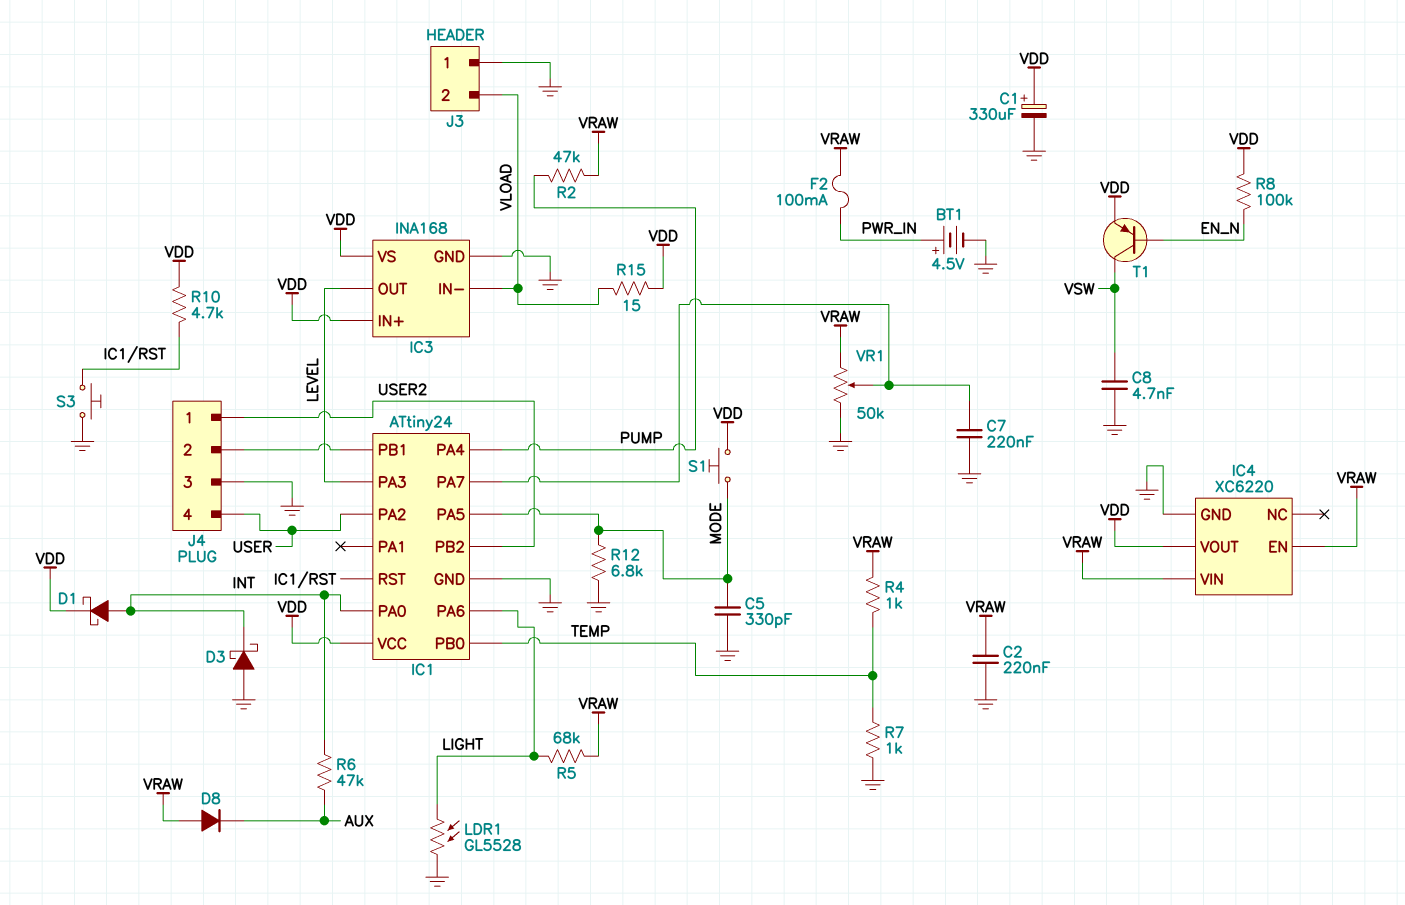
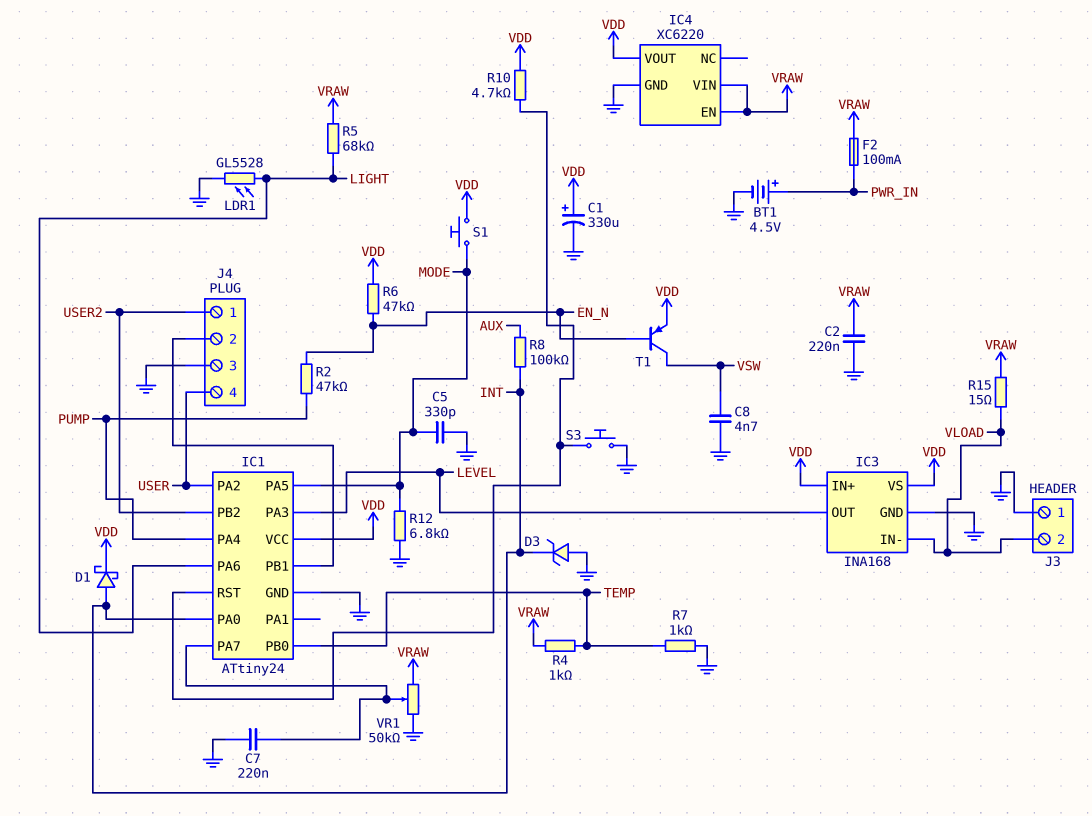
D3: schottky (A GND, K INT) -> zener (A GND, K INT)
D8: diode (A VRAW, K AUX) -> none
R2: 47k (PUMP, VRAW) -> 47k (EN_N, PUMP)
R6: 47k (AUX, INT) -> 47k (EN_N, VDD)
R8: 100k (EN_N, VDD) -> 100k (AUX, INT)
R15: 15 (VDD, VLOAD) -> 15 (VLOAD, VRAW)

